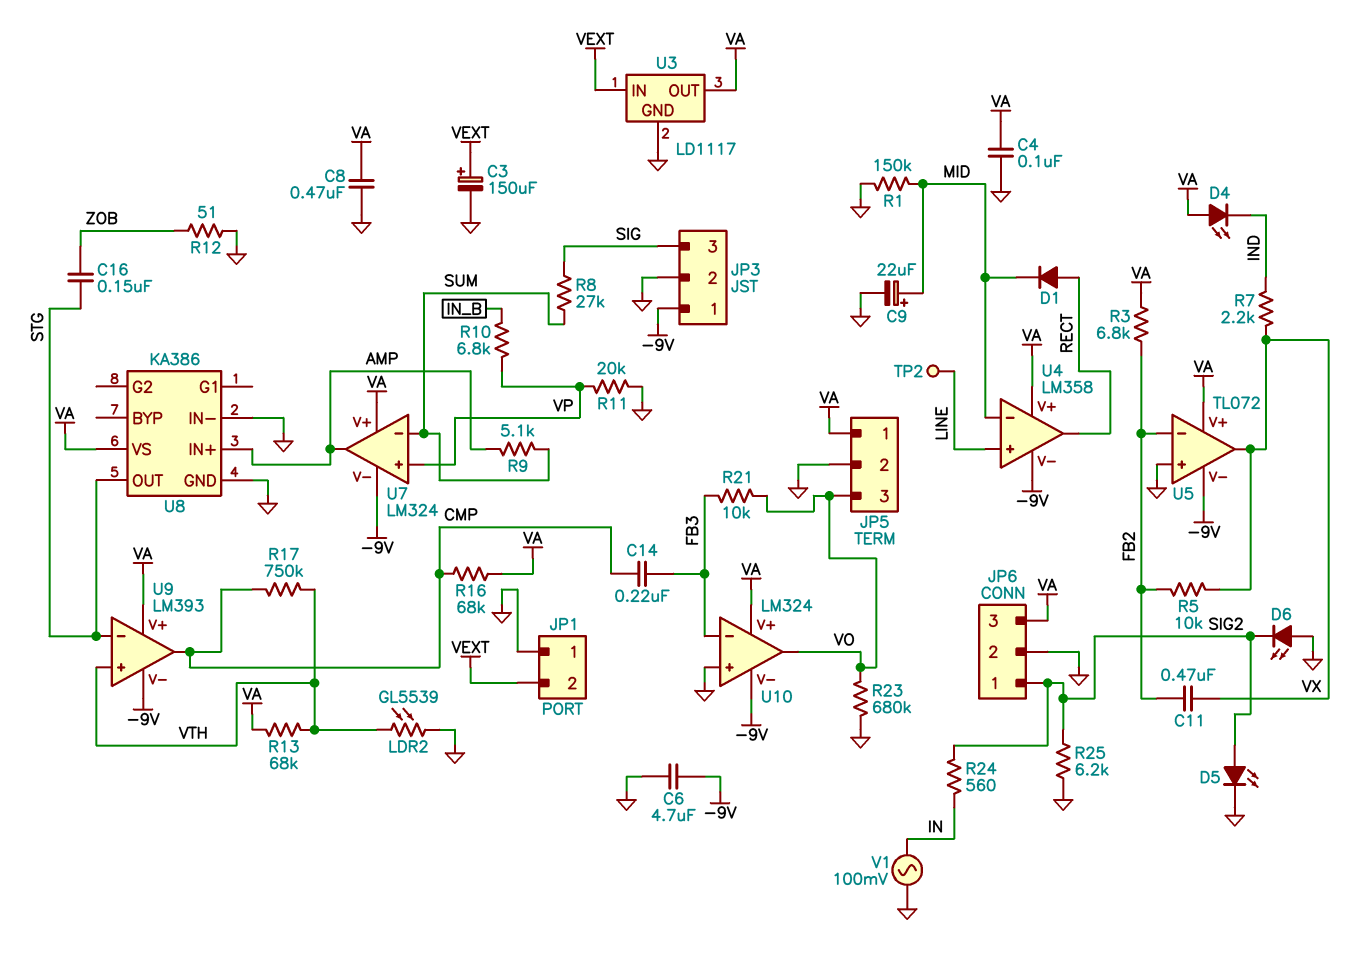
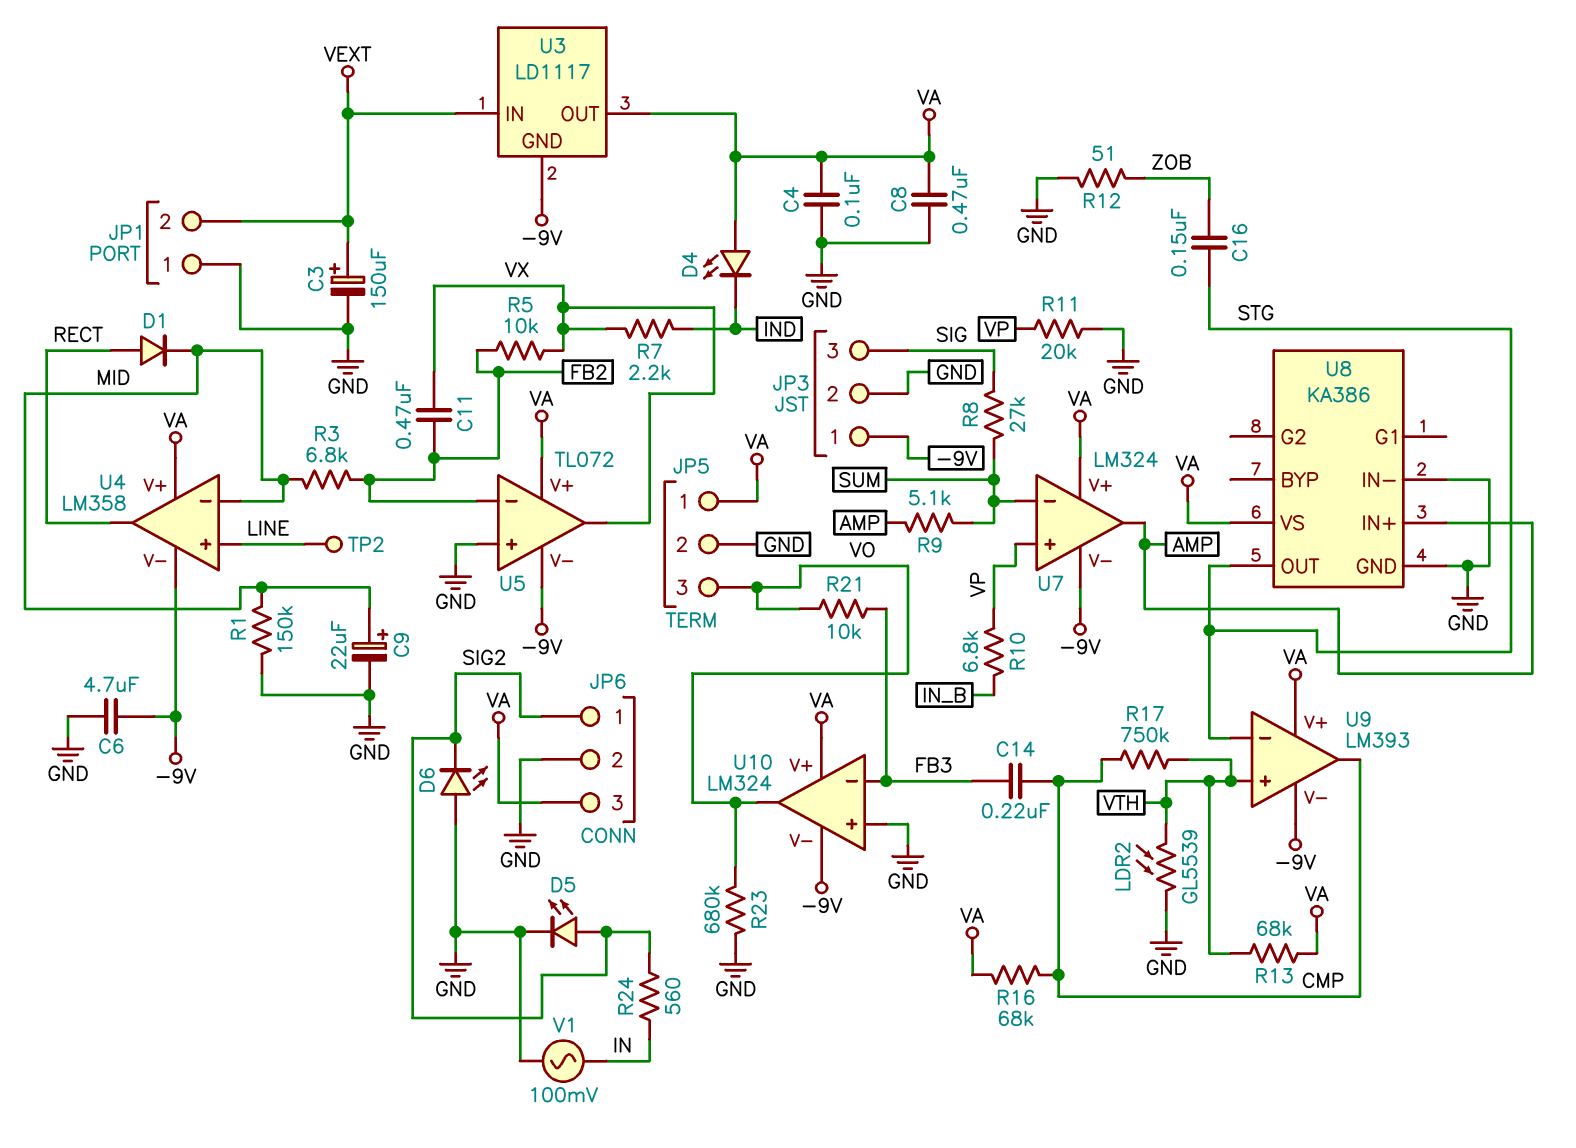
R3: 6.8k (FB2, VA) -> 6.8k (FB2, MID)
R25: 6.2k (GND, SIG2) -> none
U3 pin GND: GND -> -9V

